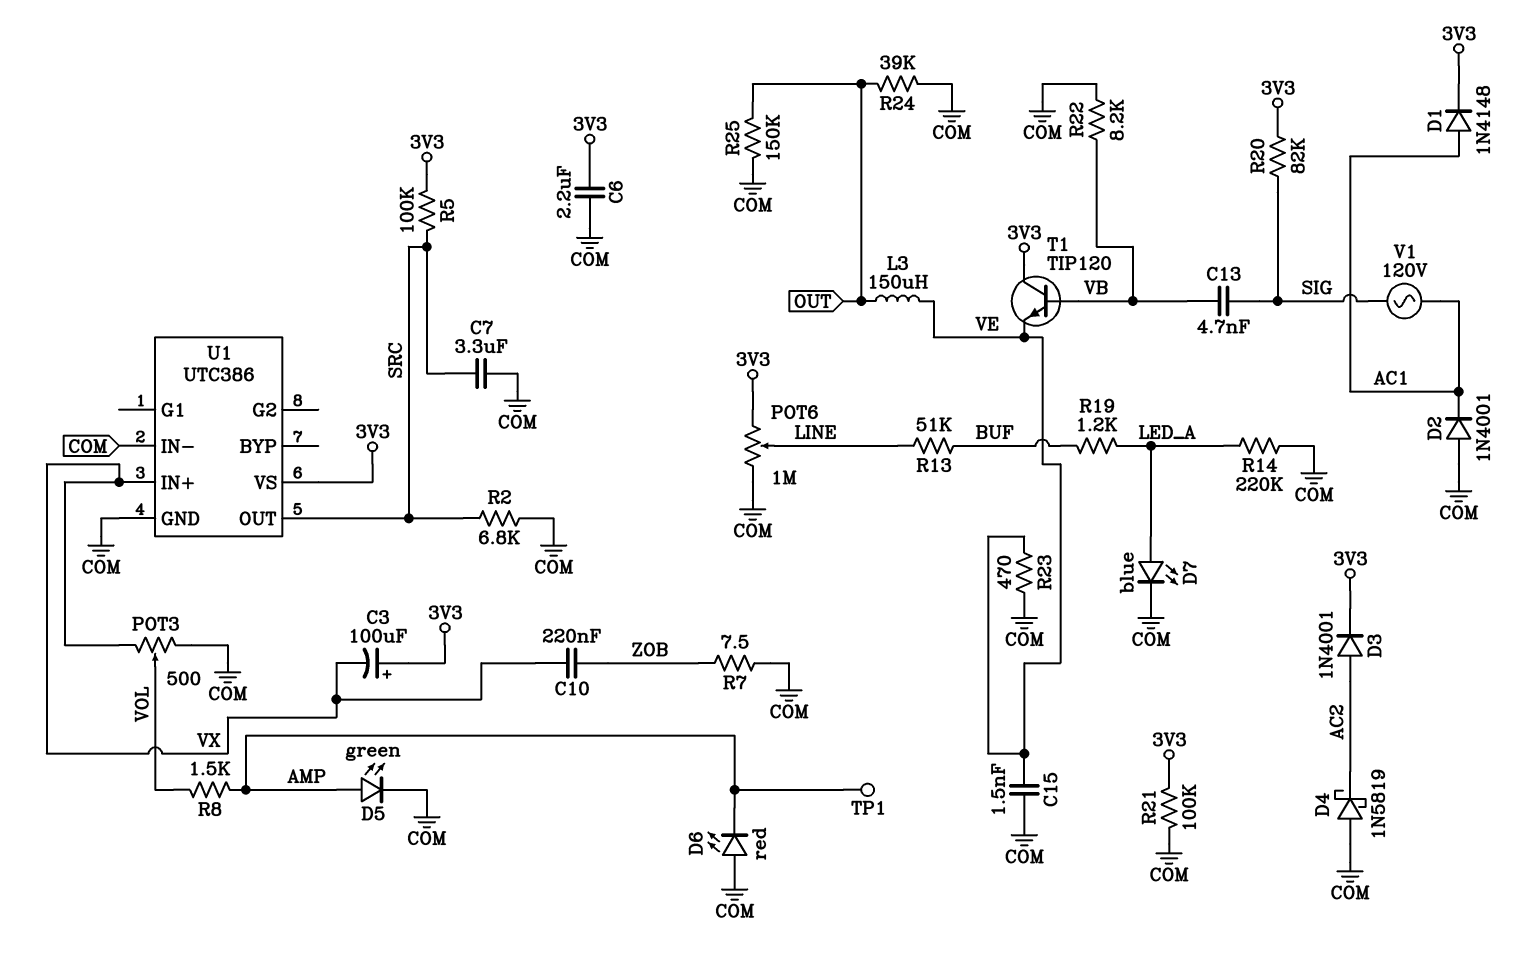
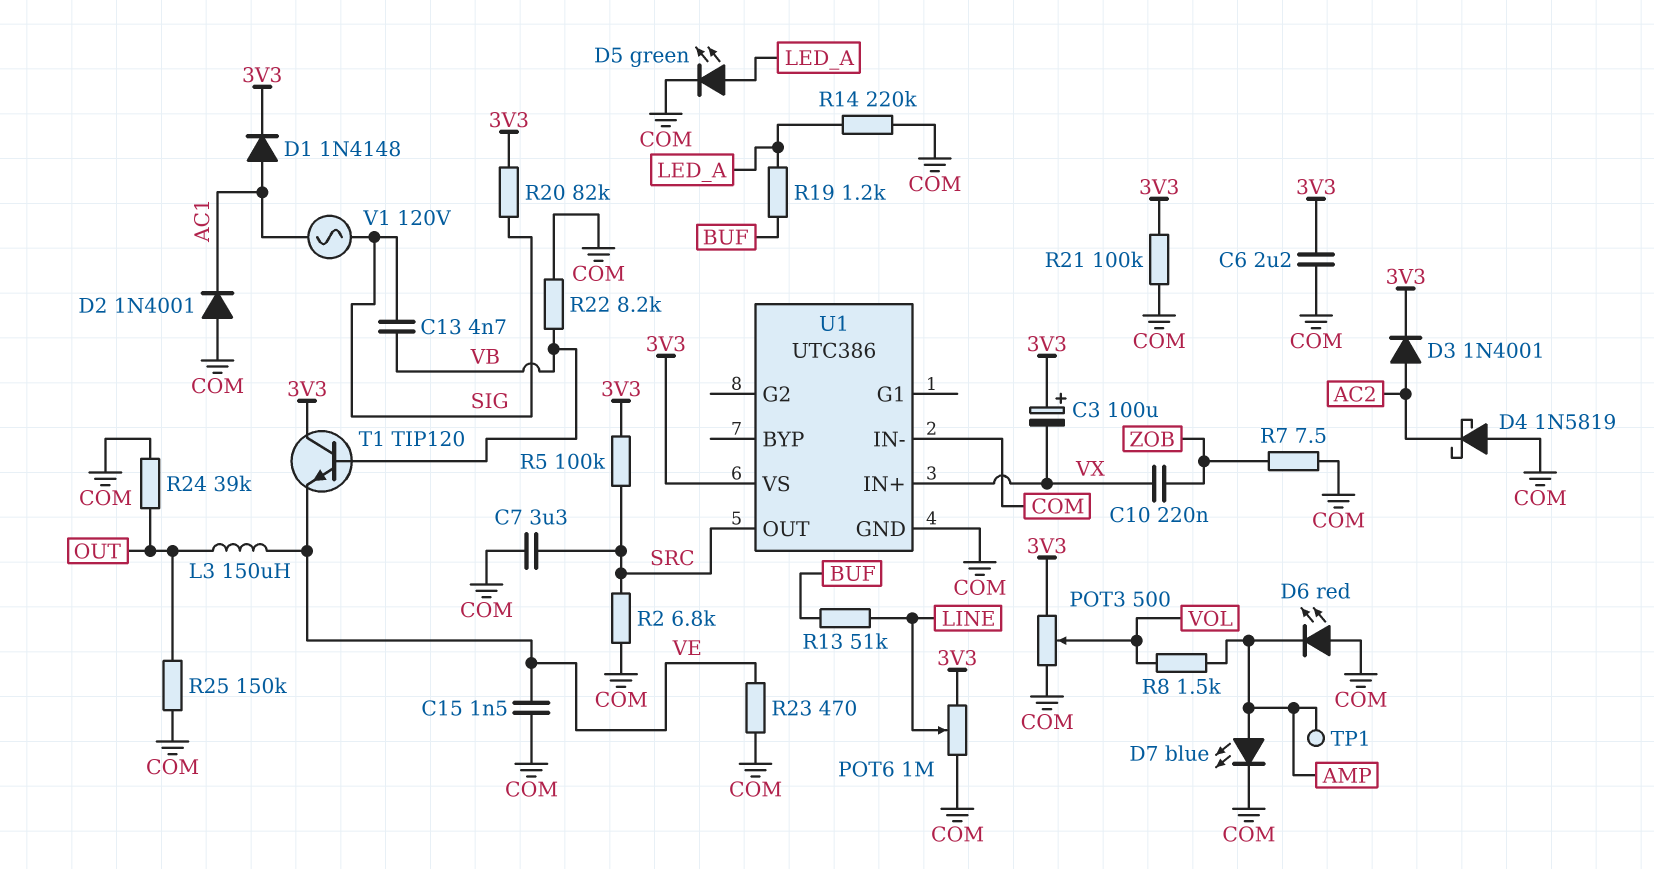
D5: LED green (A AMP, K COM) -> LED green (A LED_A, K COM)
D7: LED blue (A LED_A, K COM) -> LED blue (A AMP, K COM)
POT3: 500 (COM, VX, wiper VOL) -> 500 (3V3, COM, wiper VOL)

